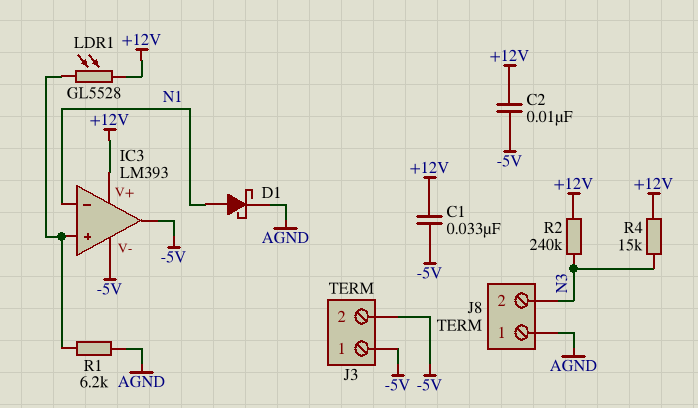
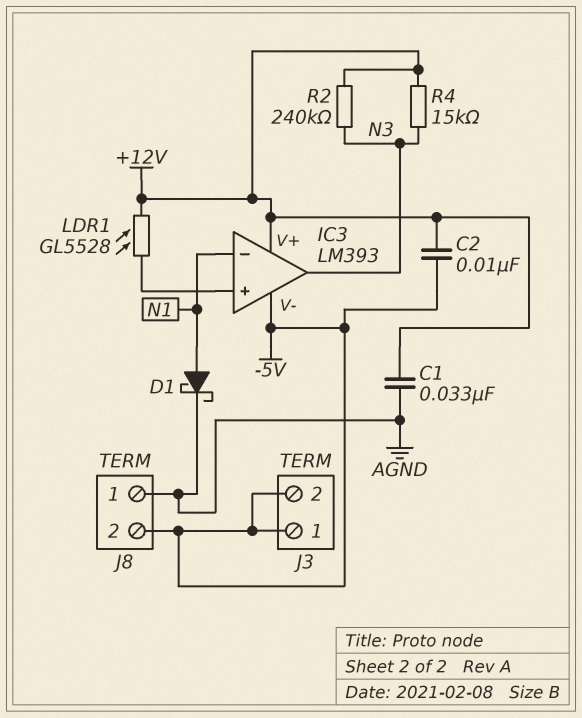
C1: 33nF (+12V, -5V) -> 33nF (+12V, AGND)
IC3 pin out: -5V -> N3
J8 pin 2: N3 -> -5V
R1: 6.2k (AGND, IC3/in+) -> none

